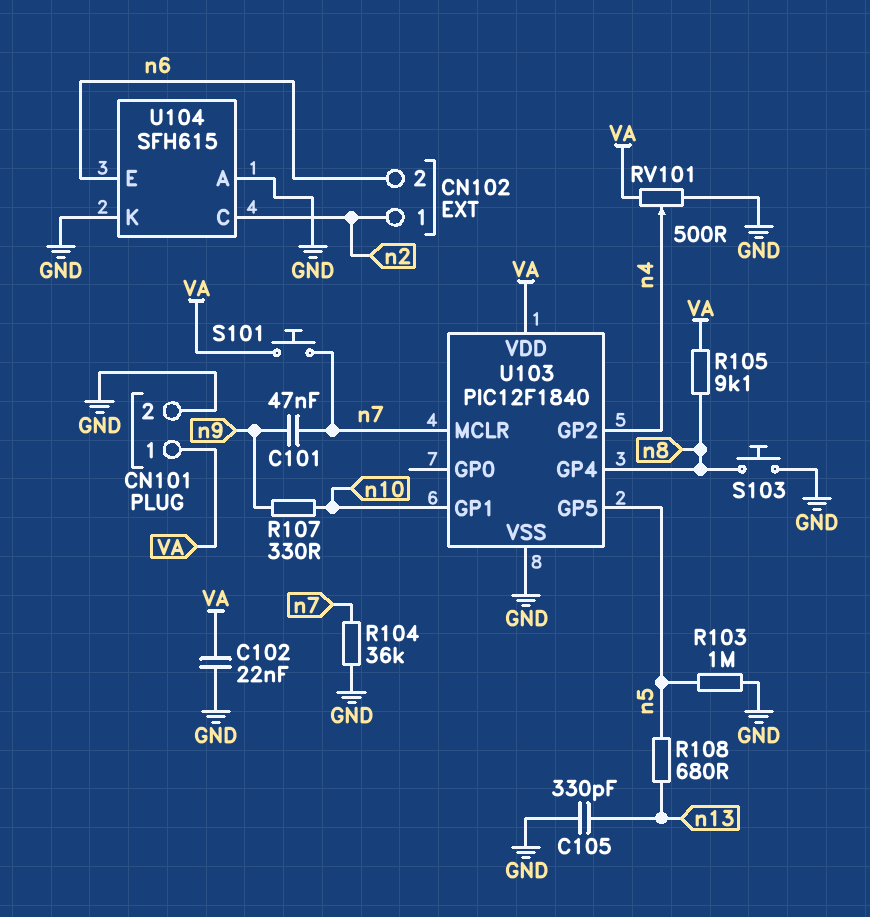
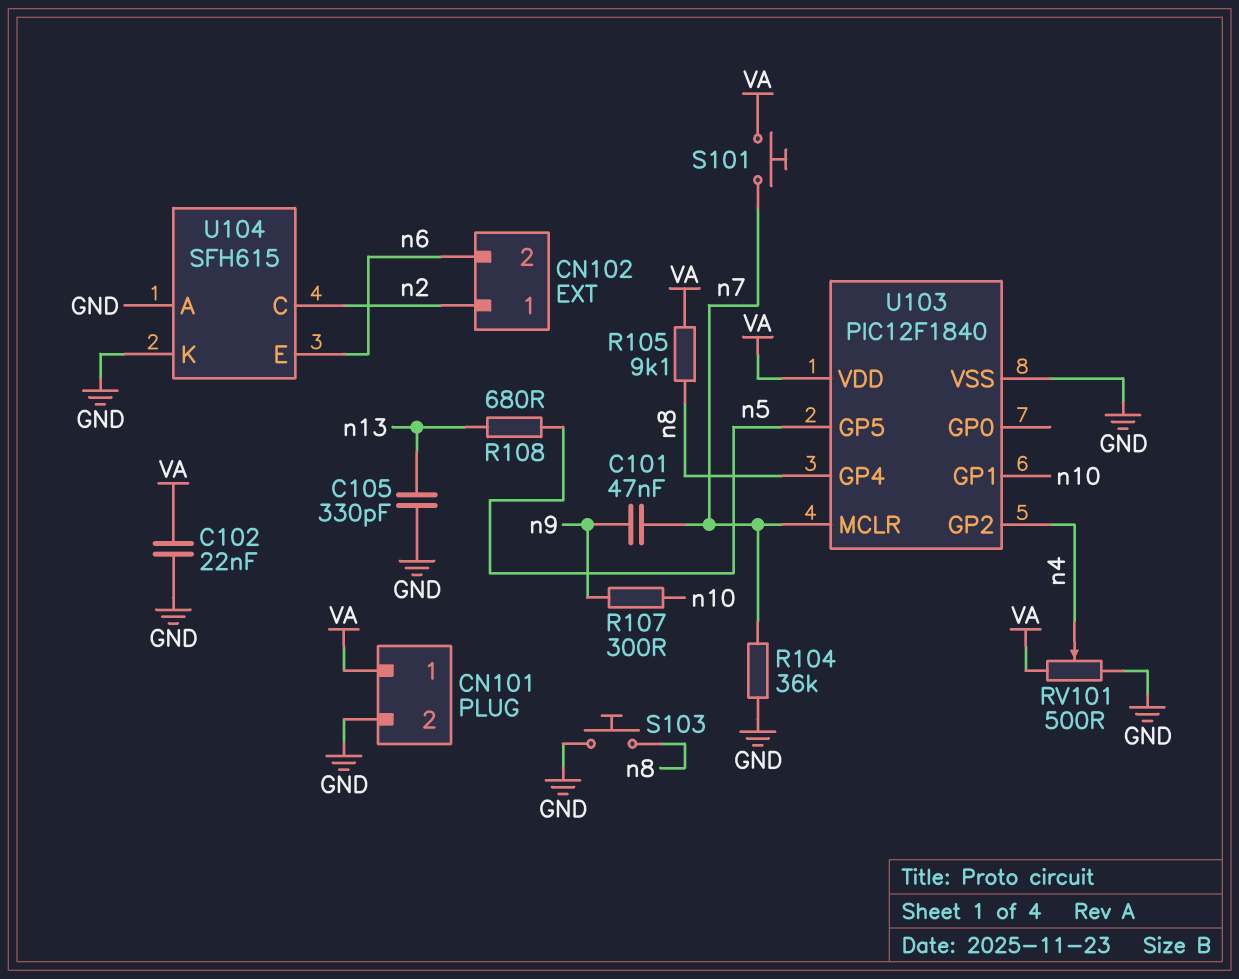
R103: 1M (GND, n5) -> none
R107: 330 (n9, n10) -> 300 (n9, n10)

